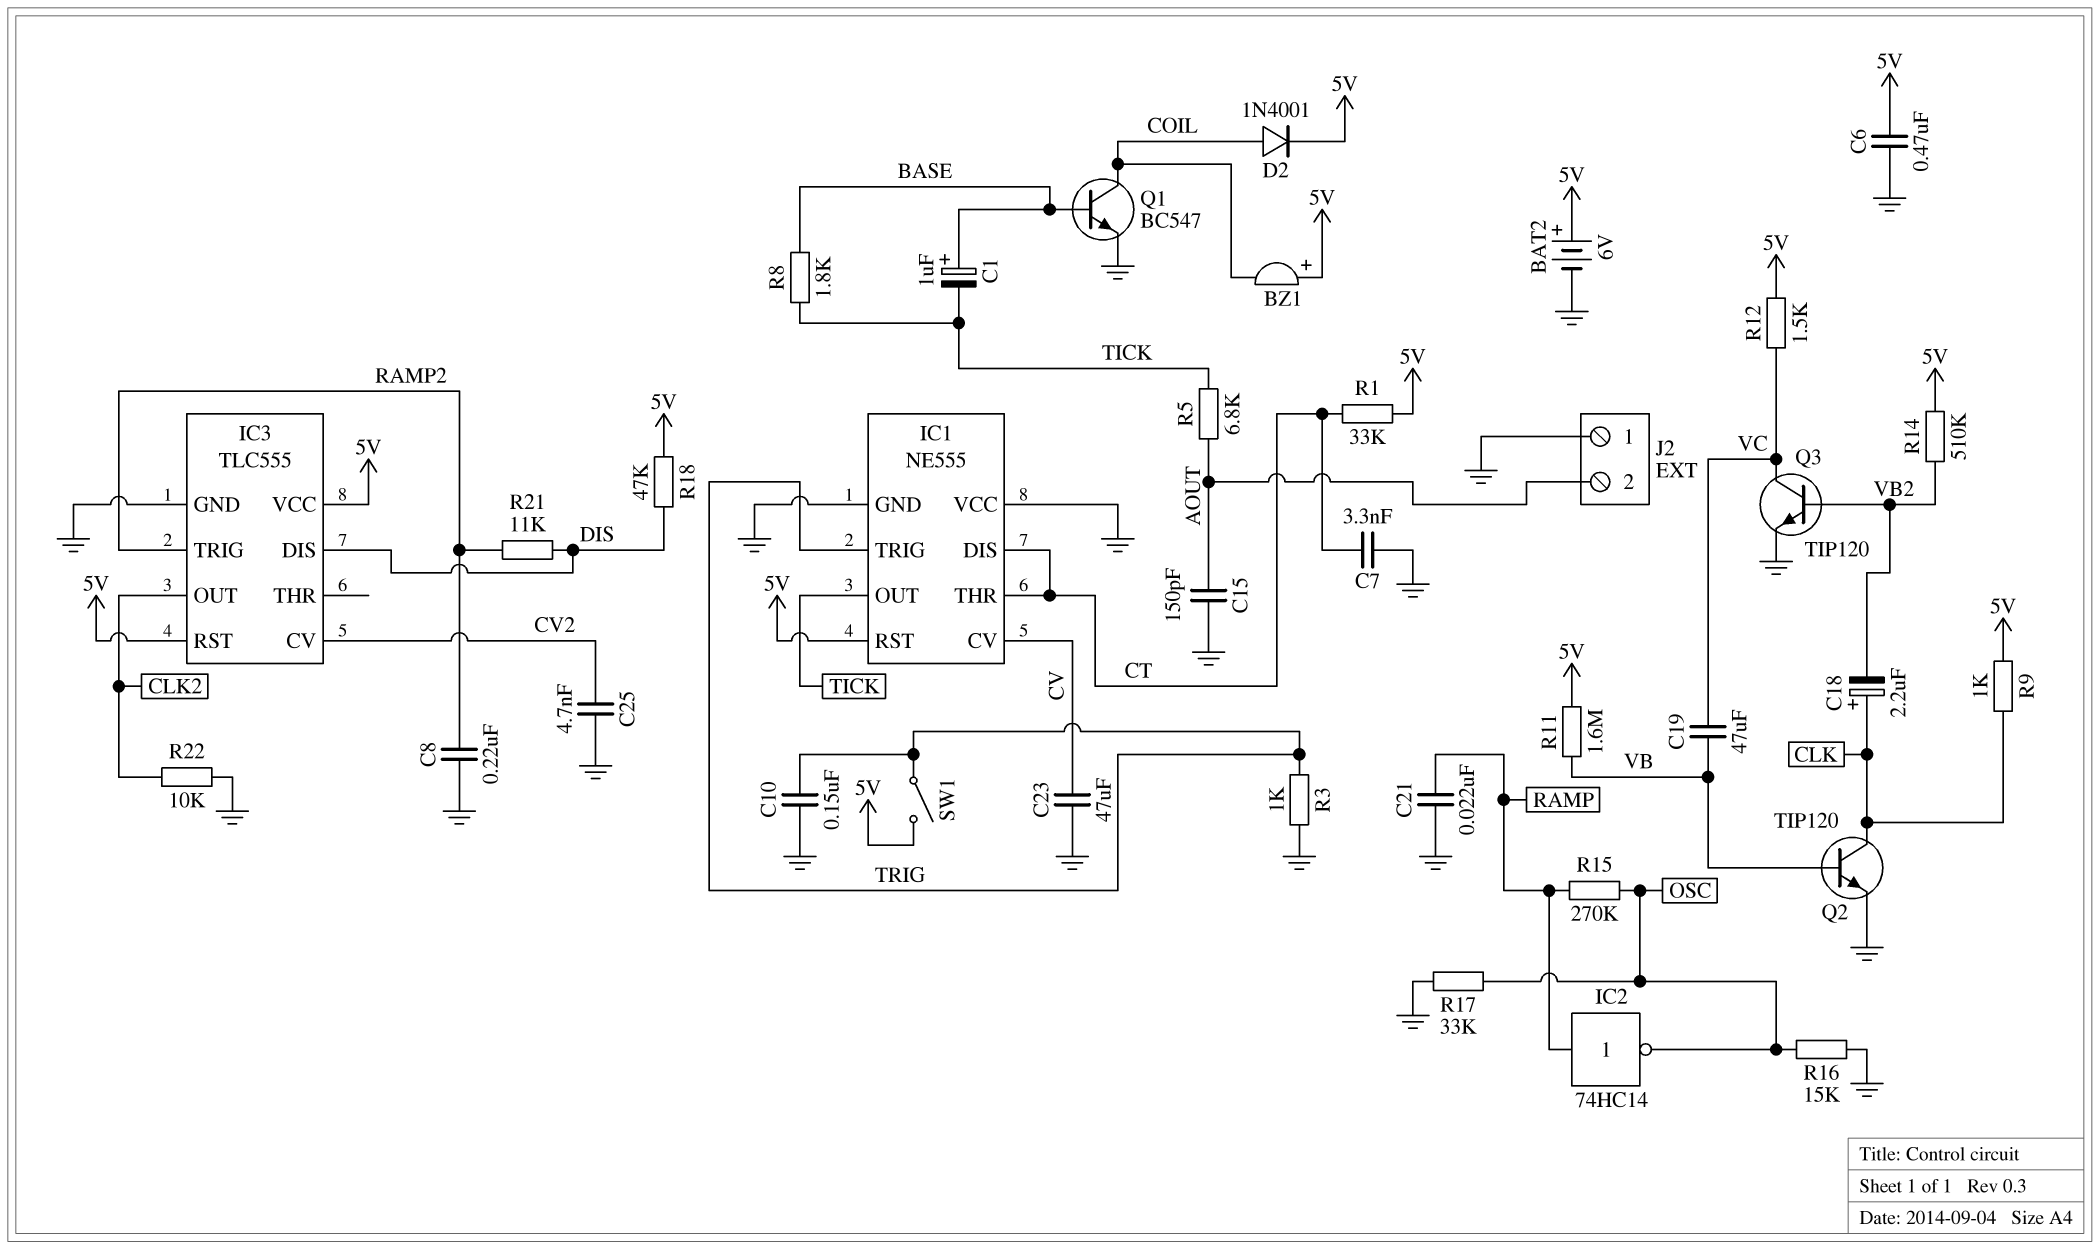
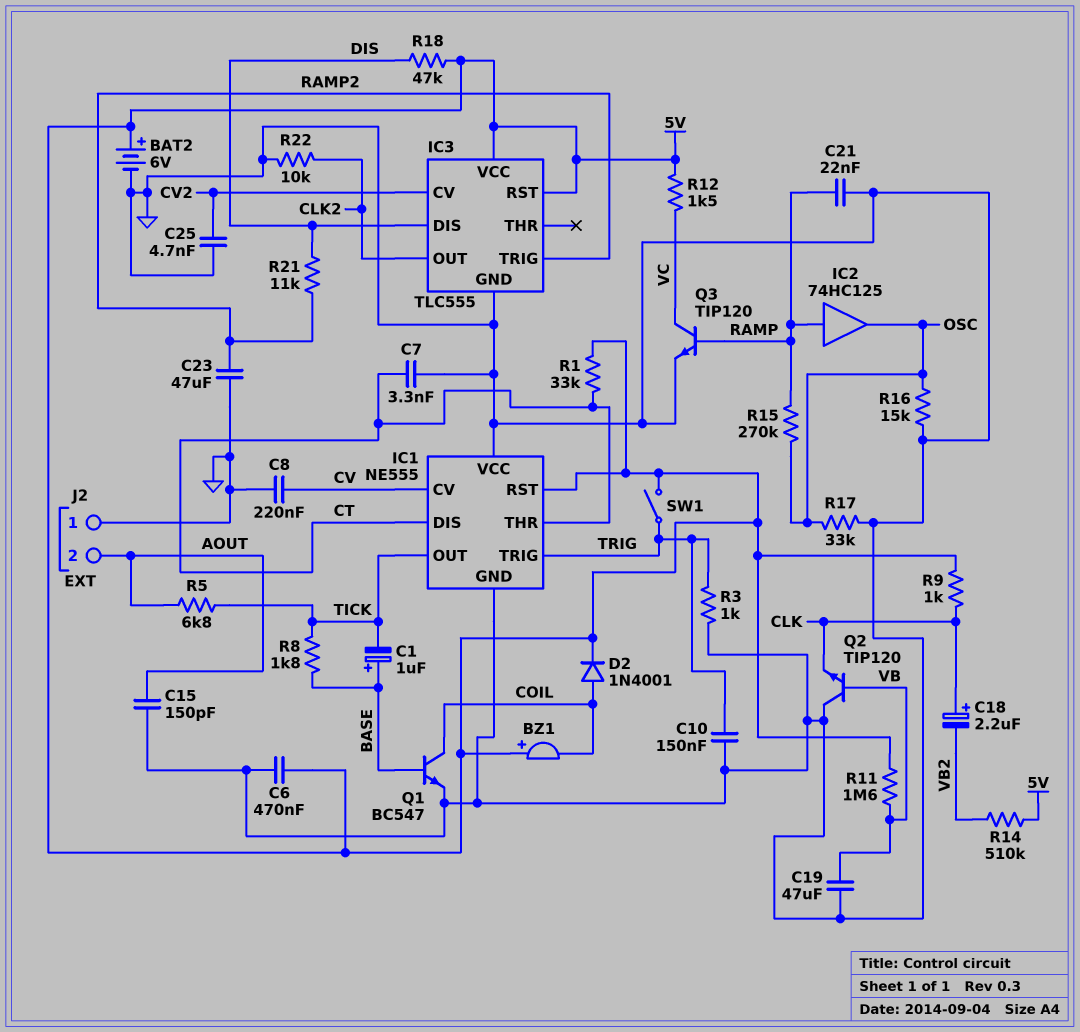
C8: 220nF (GND, RAMP2) -> 220nF (CV, GND)
C19: 47uF (VB, VC) -> 47uF (GND, VB)
C23: 47uF (CV, GND) -> 47uF (GND, RAMP2)
IC2: NOT 74HC14 (in RAMP, out OSC) -> buffer 74HC125 (in RAMP, out OSC)
Q2: NPN TIP120 (B VB, C CLK, E GND) -> NPN TIP120 (B VB, C GND, E CLK)
Q3: NPN TIP120 (B VB2, C VC, E GND) -> NPN TIP120 (B RAMP, C VC, E GND)

